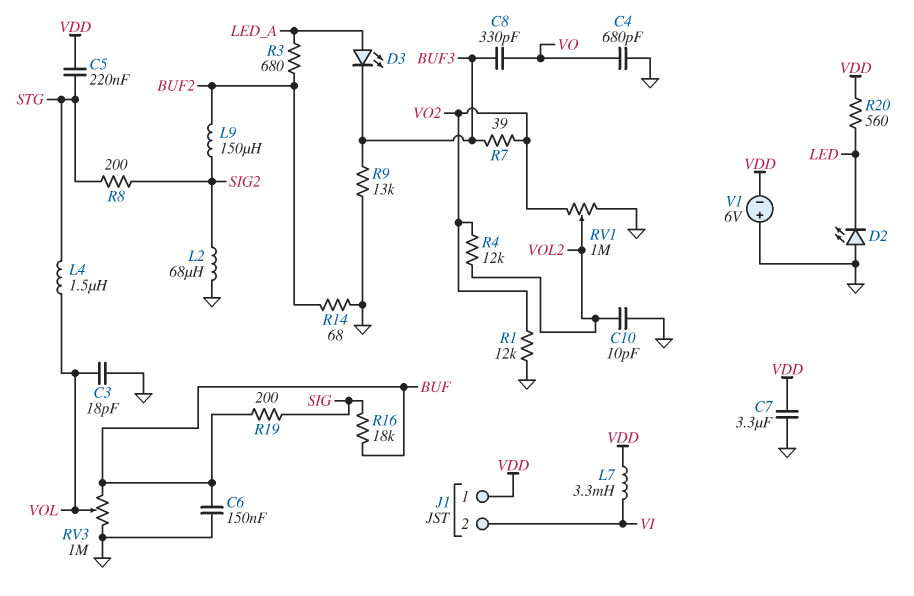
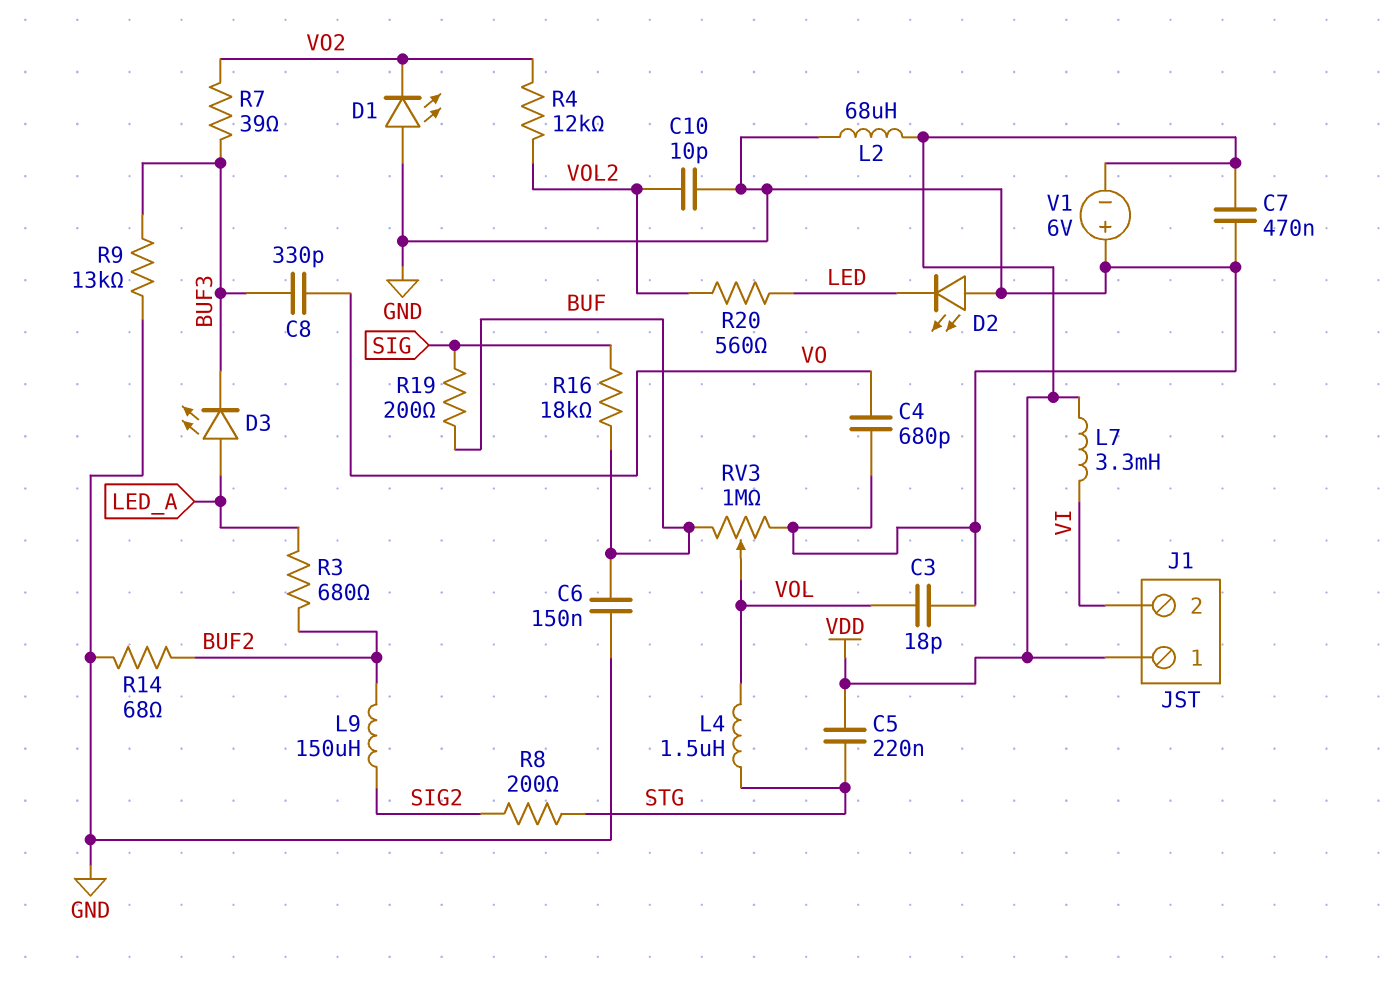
C7: 3.3uF (GND, VDD) -> 470nF (GND, VDD)
D1: none -> LED (A GND, K VO2)
L2: 68uH (GND, SIG2) -> 68uH (GND, VDD)
R1: 12k (GND, VO2) -> none
R20: 560 (LED, VDD) -> 560 (LED, VOL2)
RV1: 1M (GND, VO2, wiper VOL2) -> none

